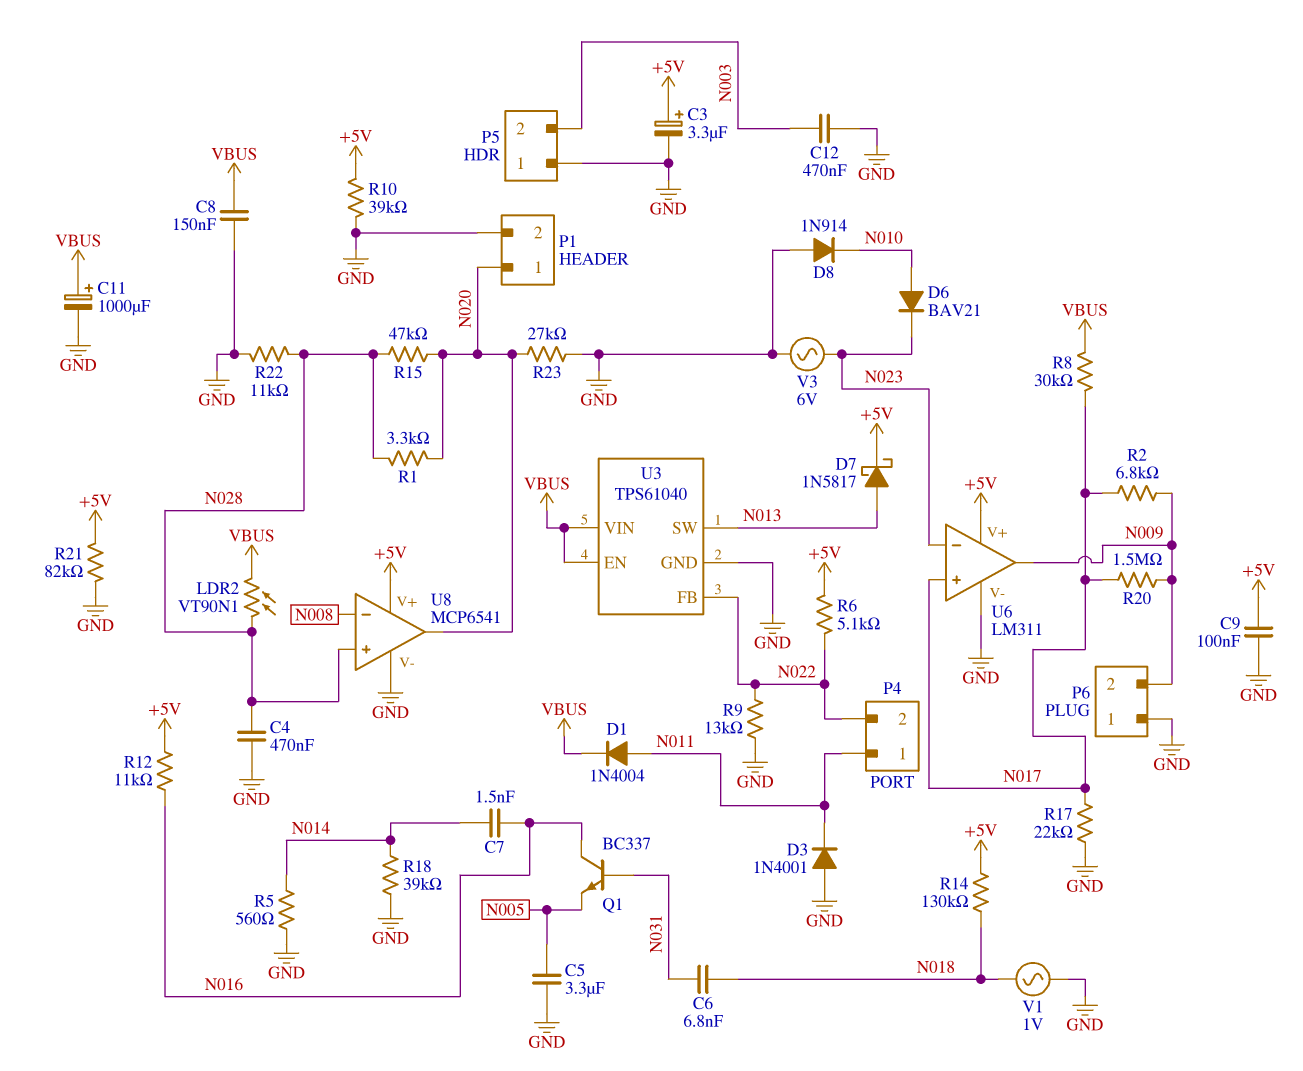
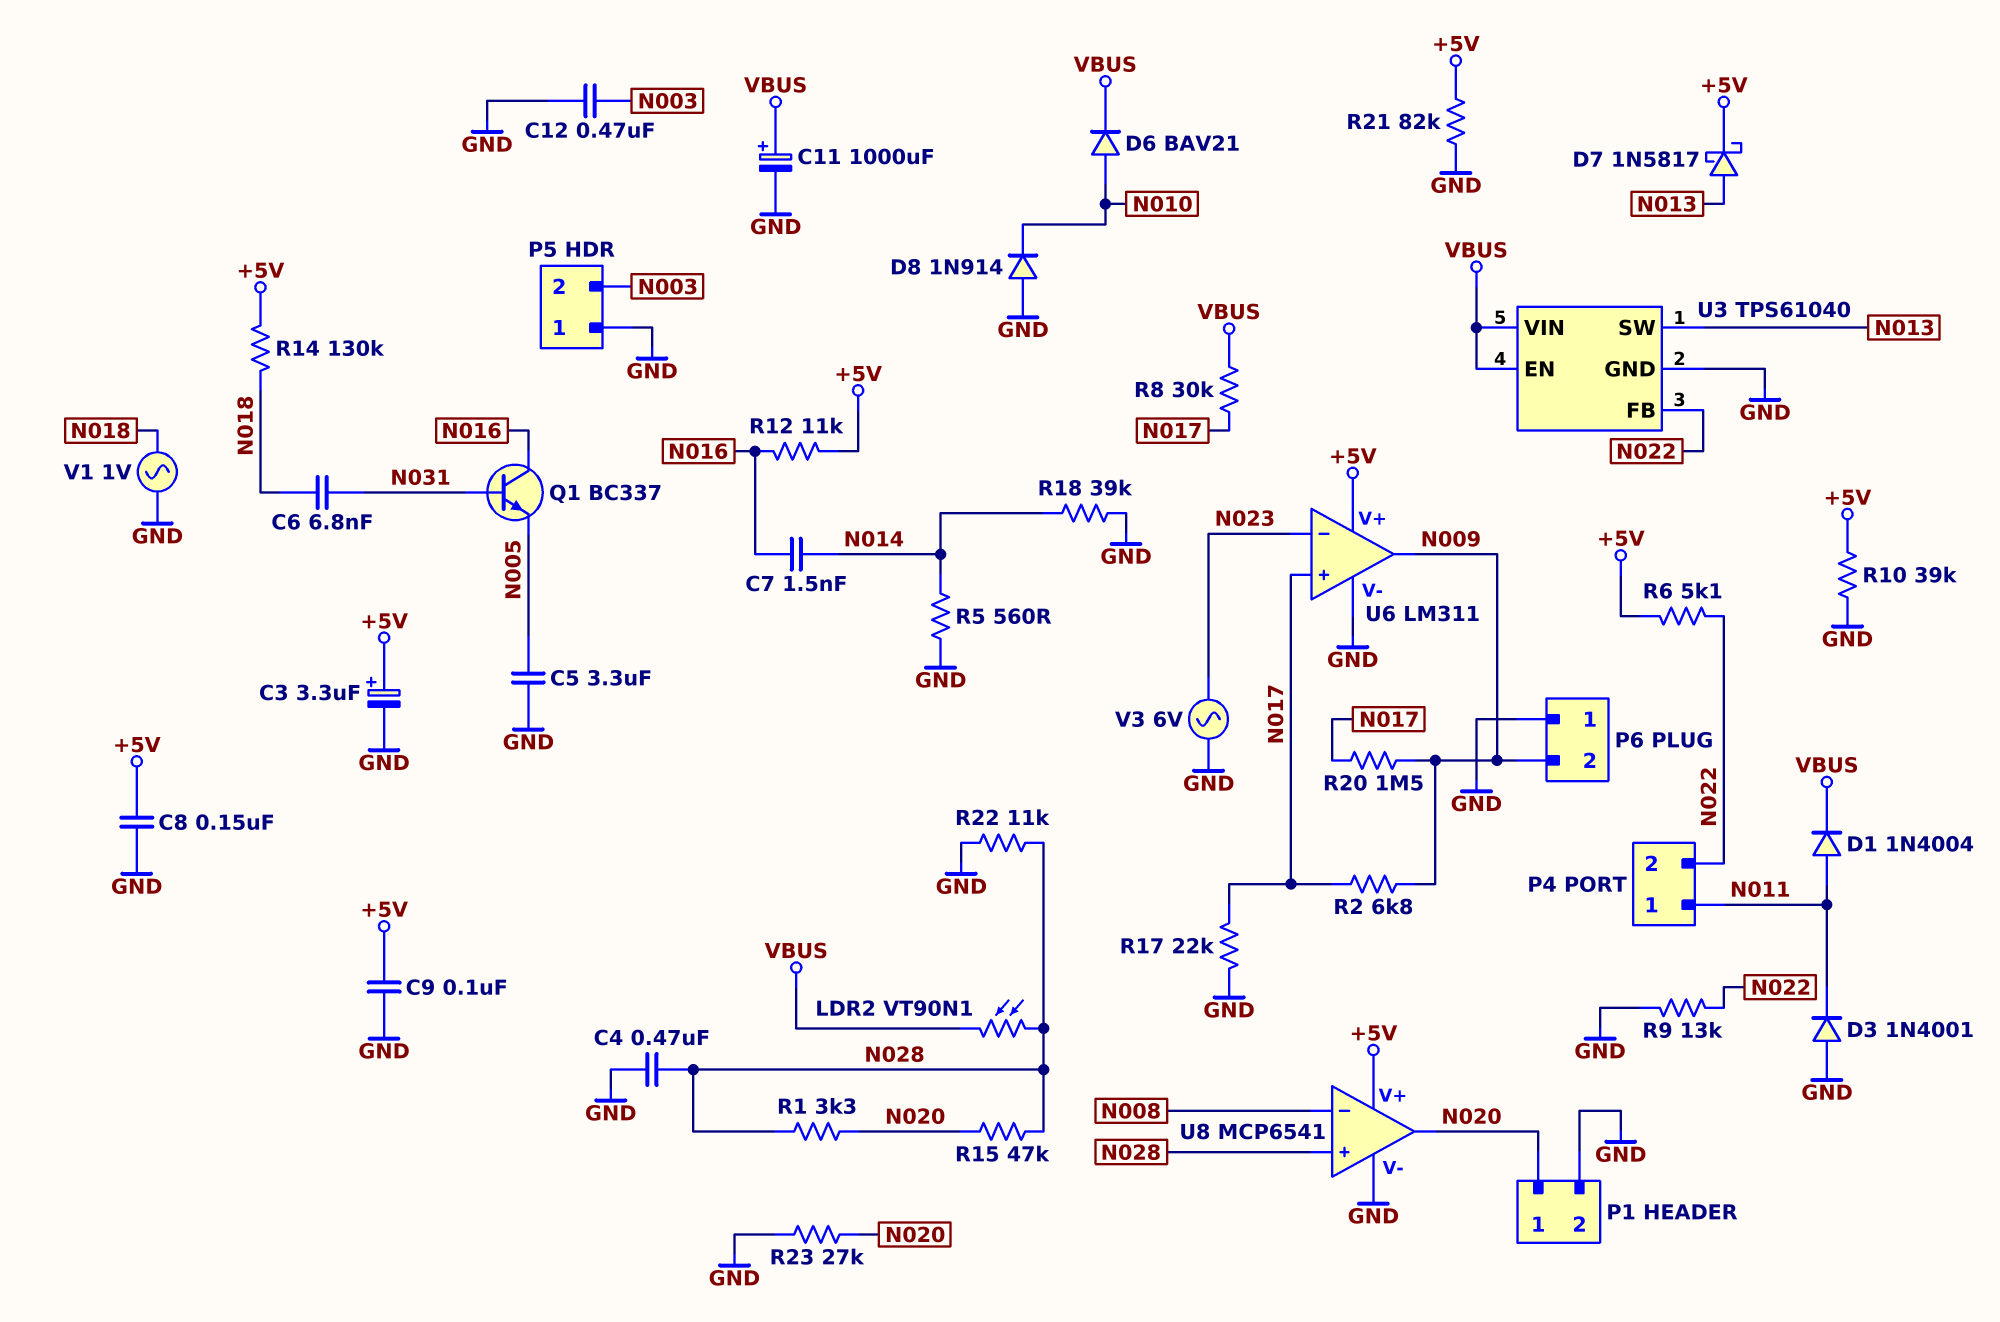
C8: 150nF (GND, VBUS) -> 150nF (+5V, GND)
D6: diode BAV21 (A N010, K N023) -> diode BAV21 (A N010, K VBUS)

